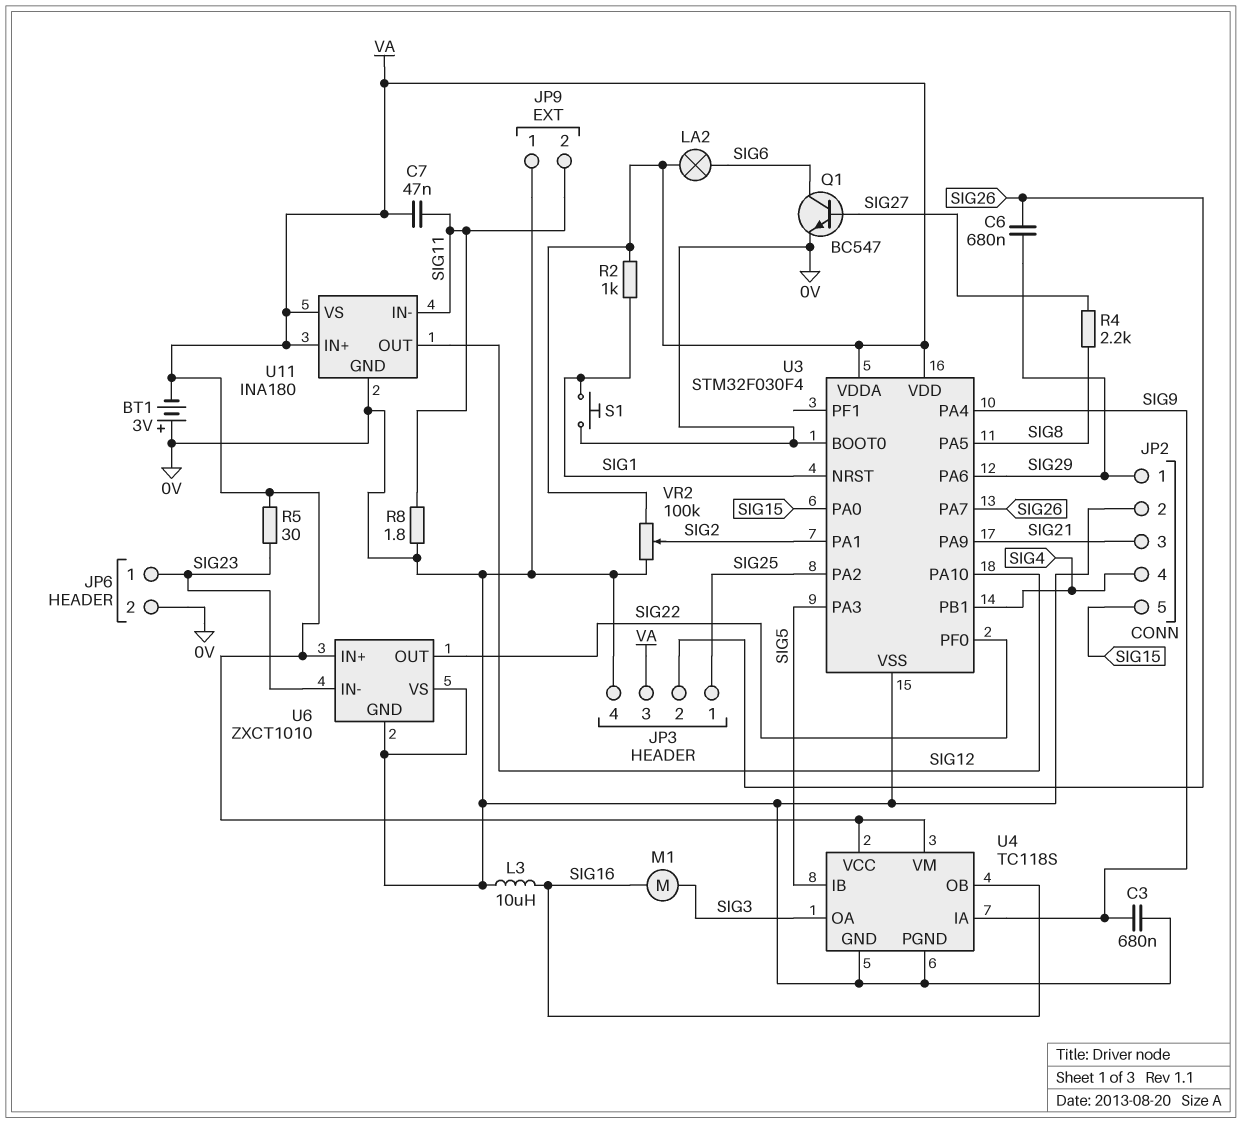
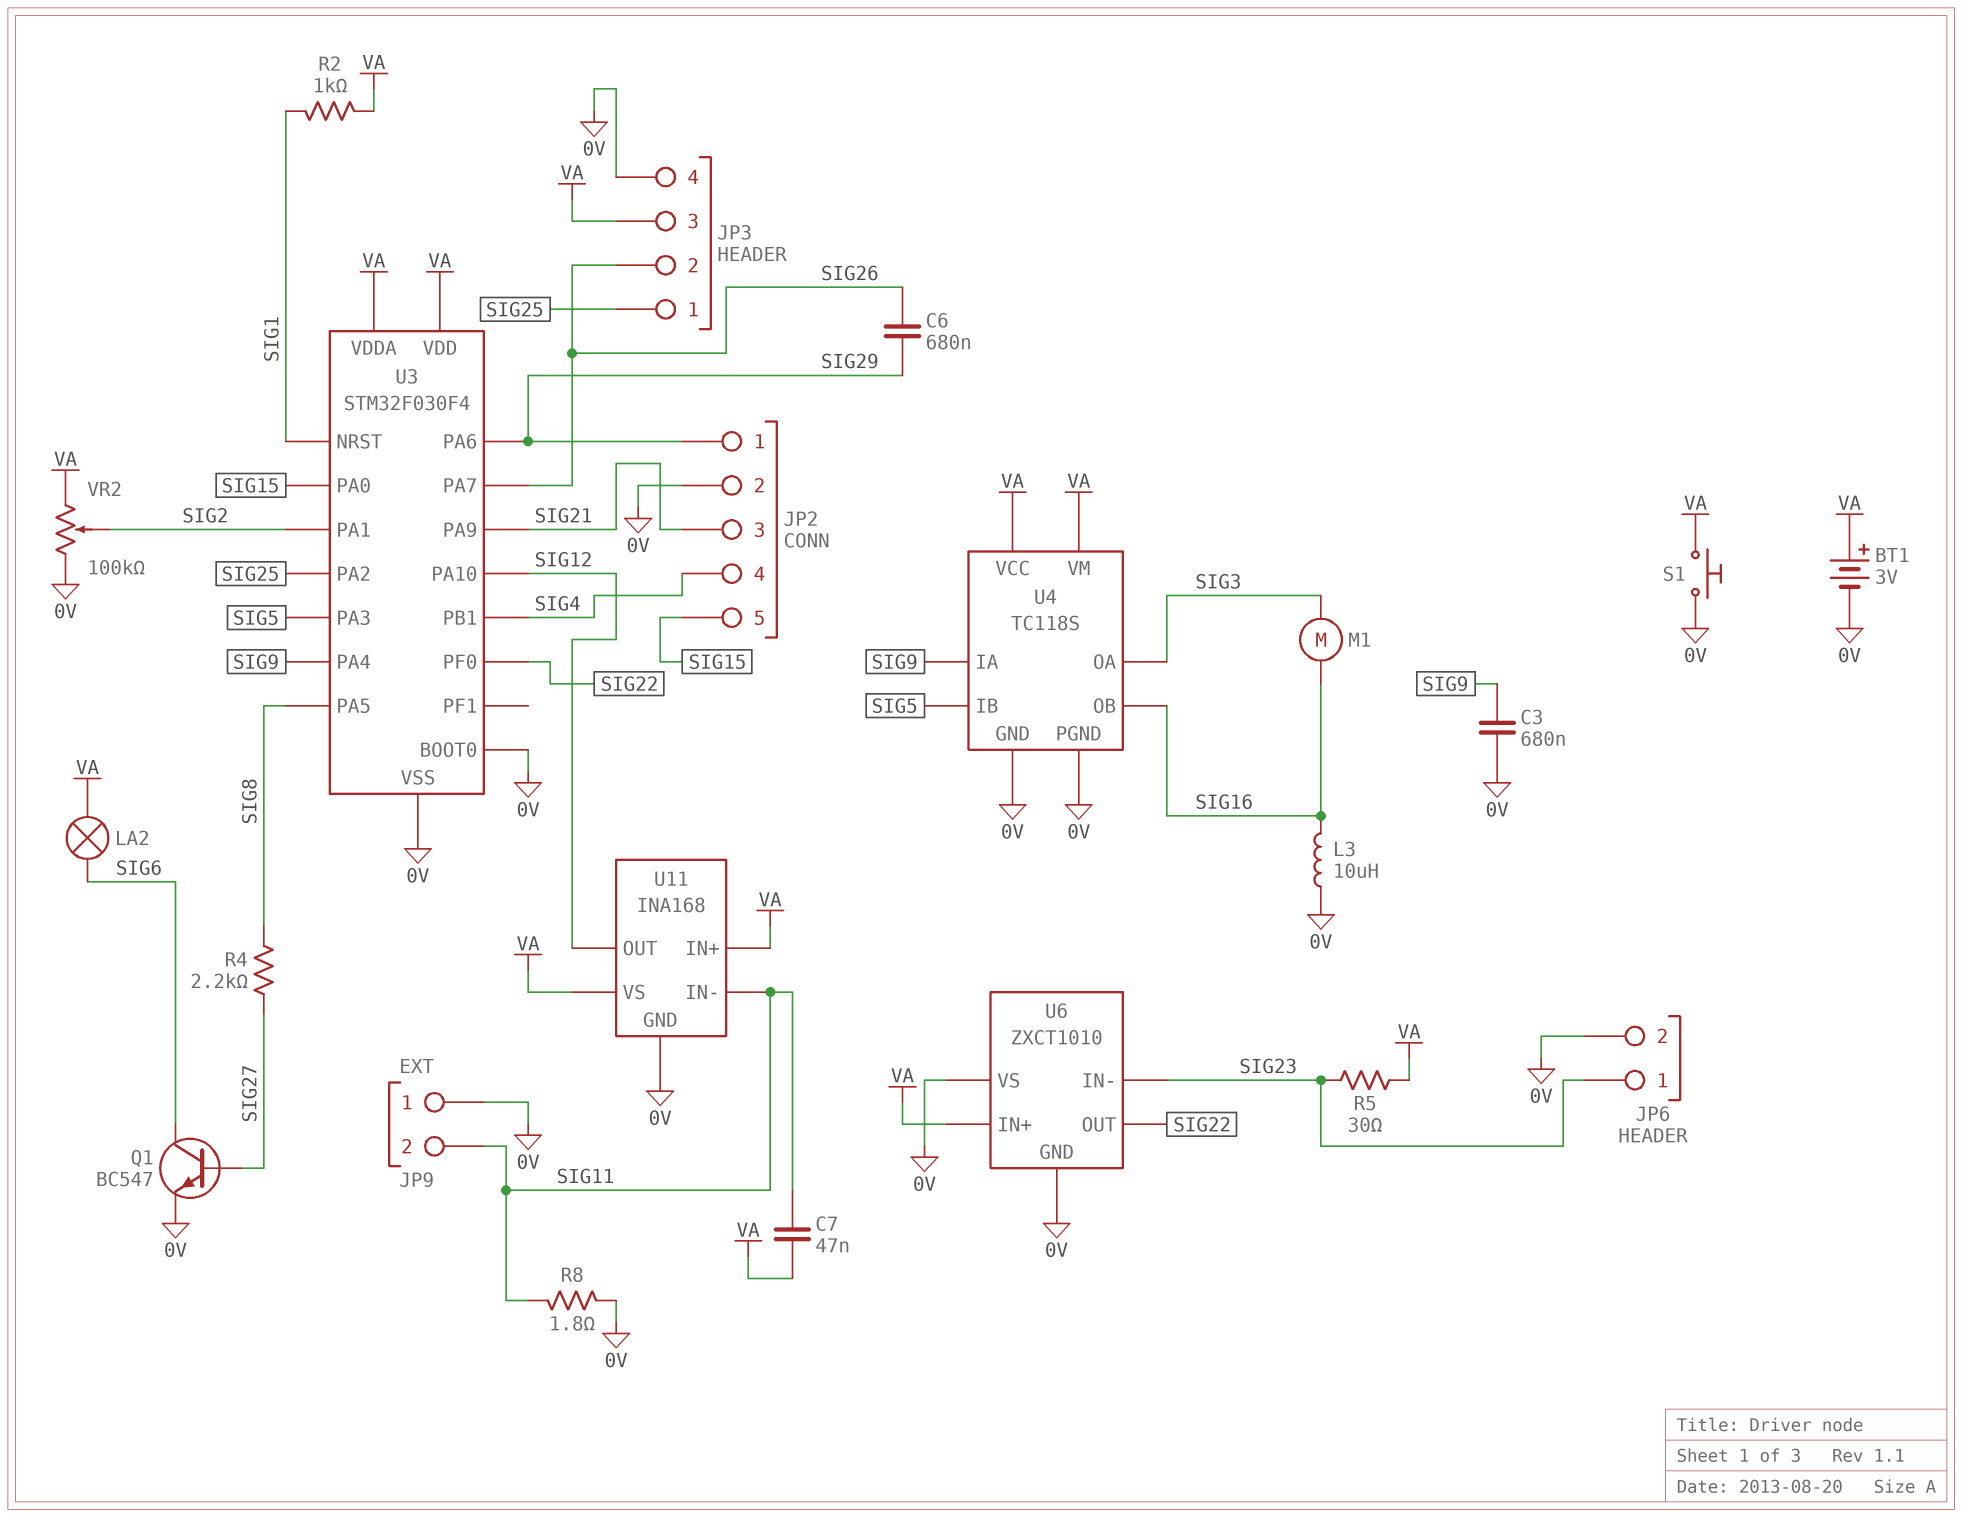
BT1: 3V (plus 0V, minus VA) -> 3V (plus VA, minus 0V)
S1: button (0V, SIG1) -> button (0V, VA)
U11: INA180 -> INA168

